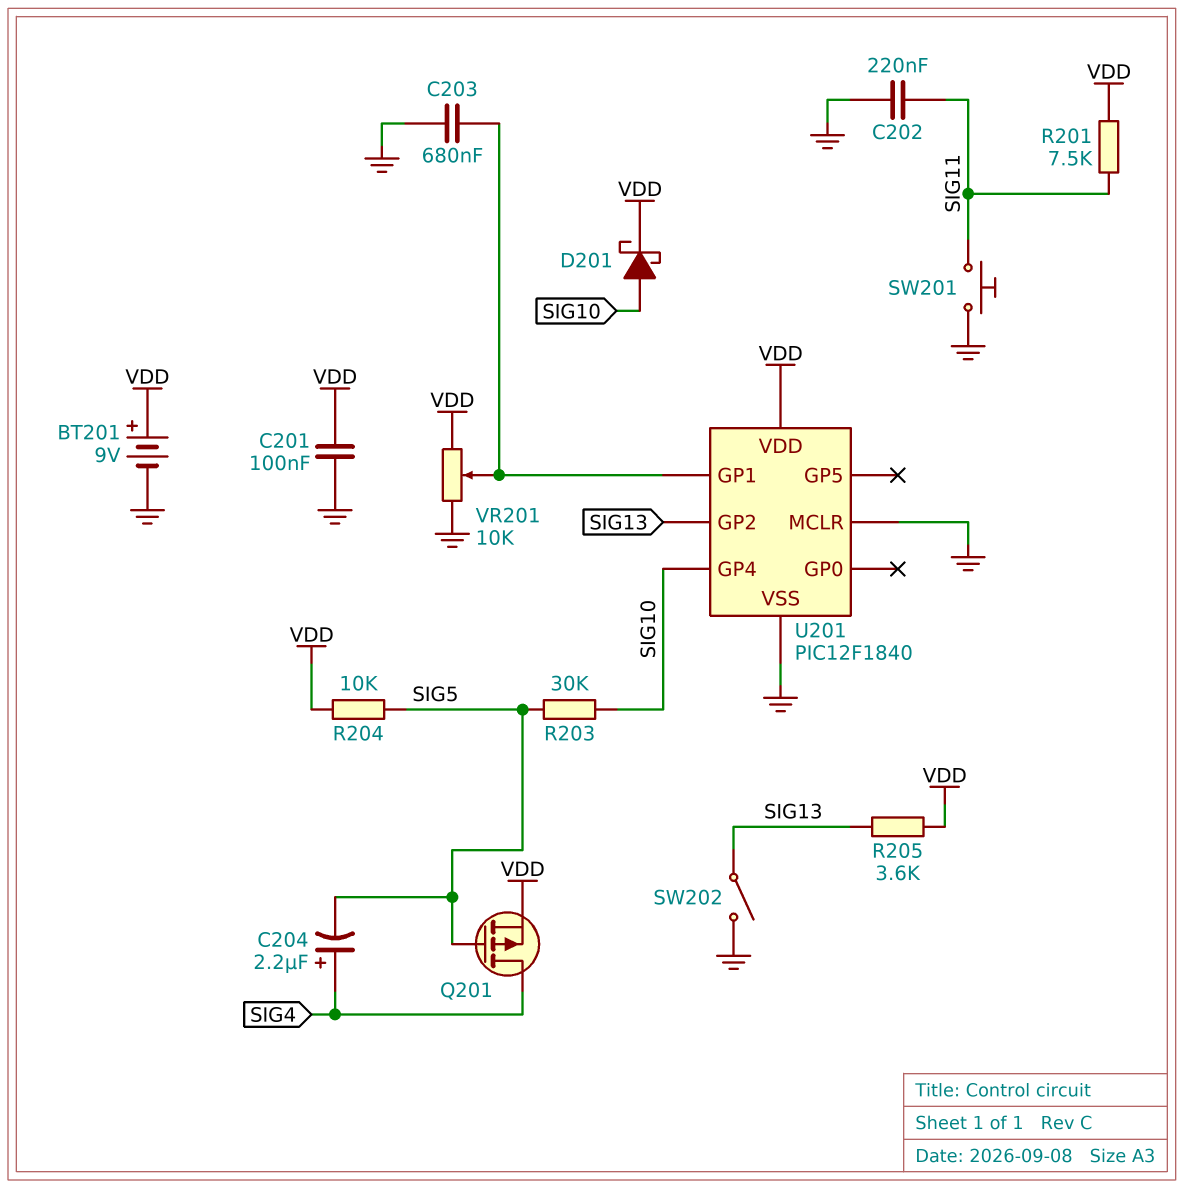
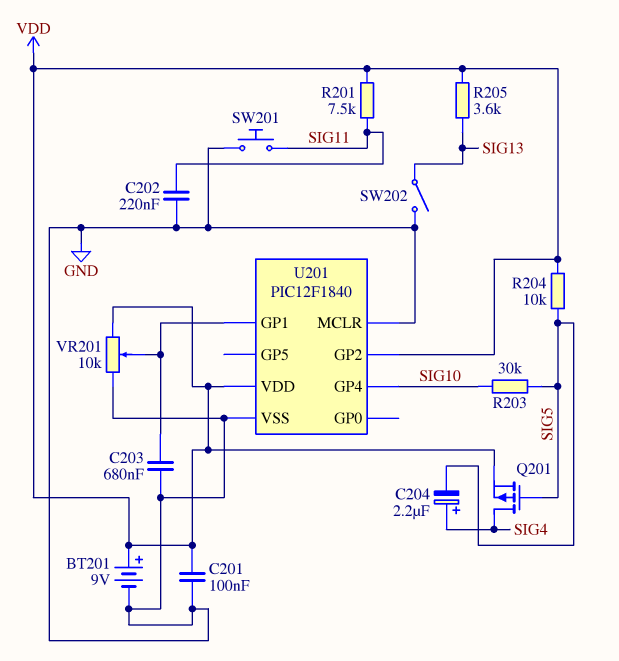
D201: schottky (A SIG10, K VDD) -> none
U201 pin GP2: SIG13 -> VDD

